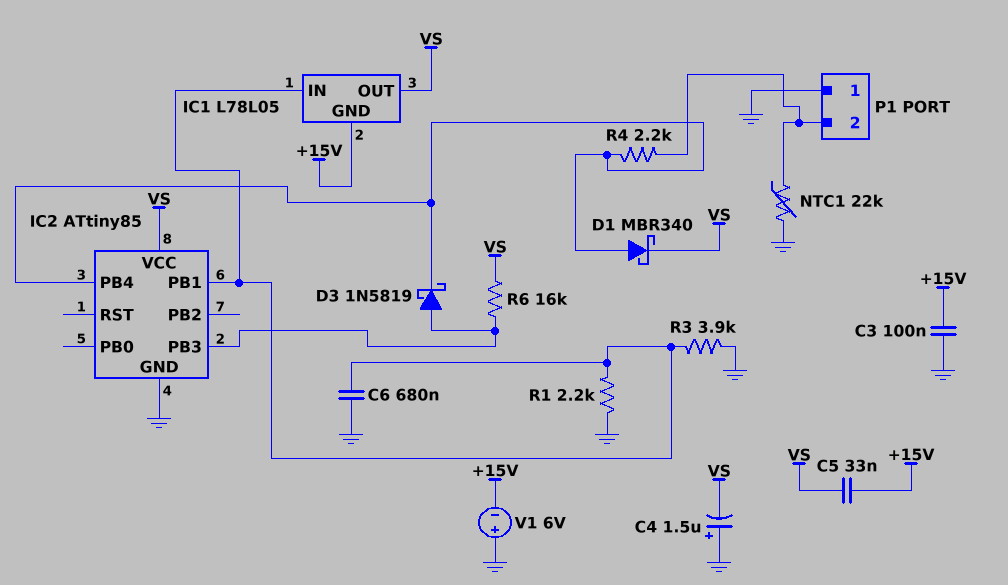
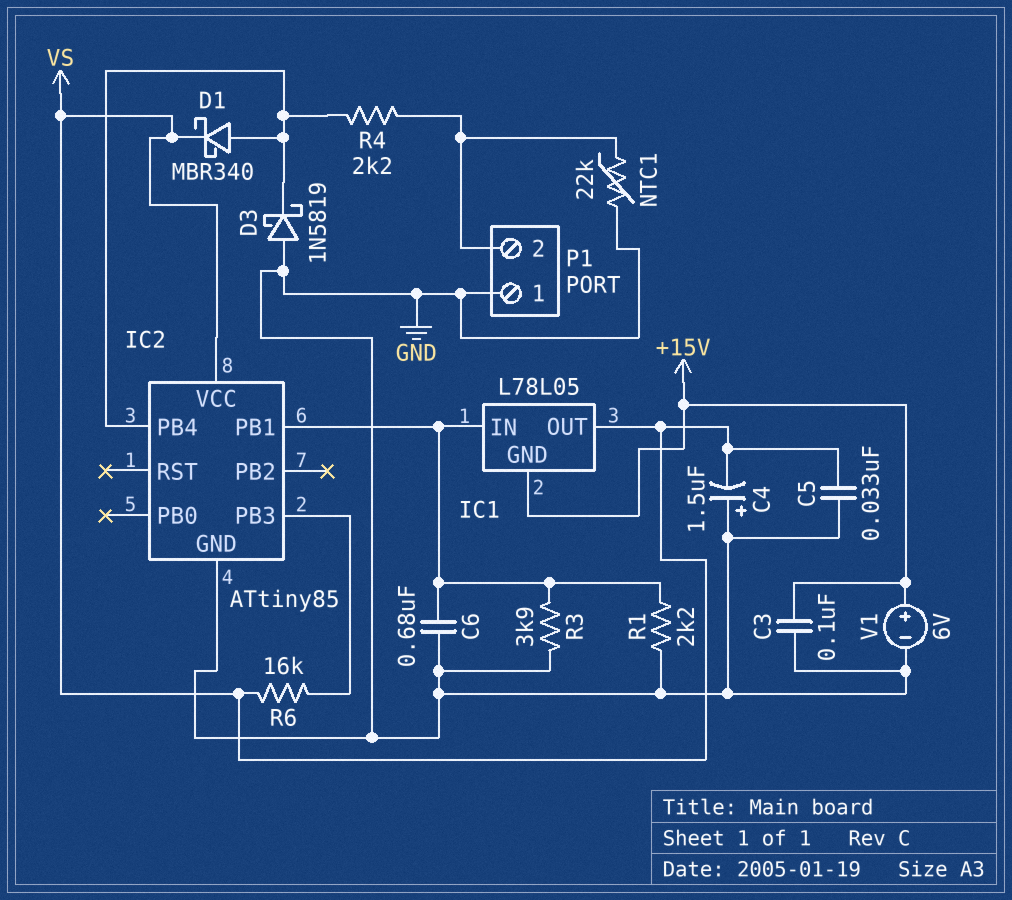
C5: 33nF (+15V, VS) -> 33nF (GND, VS)
D3: schottky 1N5819 (A IC2/PB3, K IC2/PB4) -> schottky 1N5819 (A GND, K IC2/PB4)
V1: 6V (plus GND, minus +15V) -> 6V (plus +15V, minus GND)

